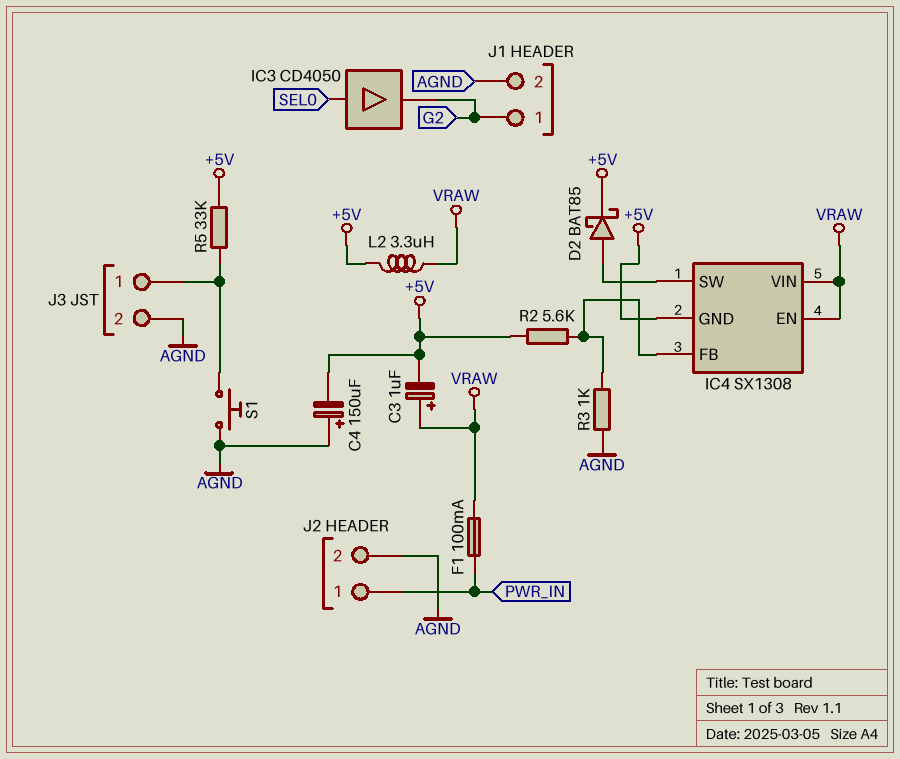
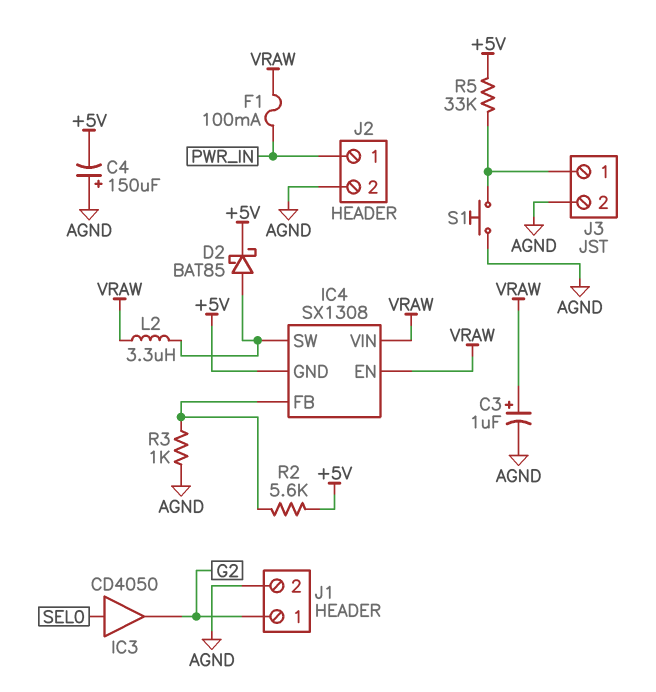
C3: 1uF (plus VRAW, minus +5V) -> 1uF (plus VRAW, minus AGND)
L2: 3.3uH (+5V, VRAW) -> 3.3uH (IC4/SW, VRAW)

